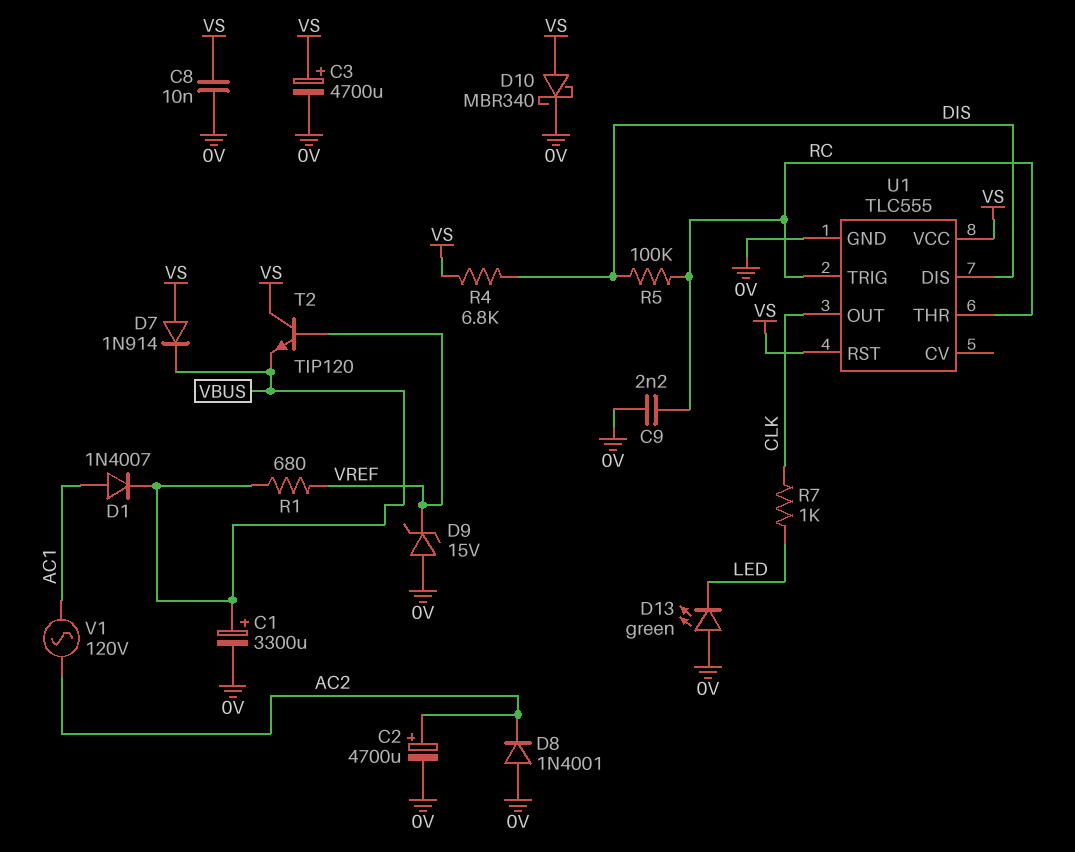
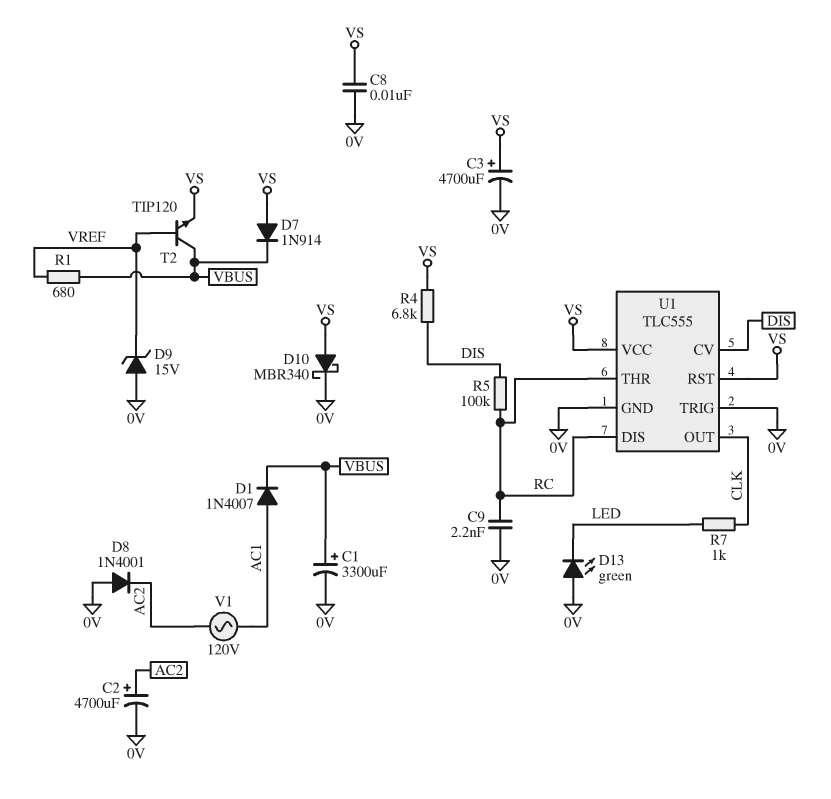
T2: NPN TIP120 (B VREF, C VS, E VBUS) -> NPN TIP120 (B VREF, C VBUS, E VS)
U1 pin CV: none -> DIS
U1 pin DIS: DIS -> RC
U1 pin TRIG: RC -> 0V

